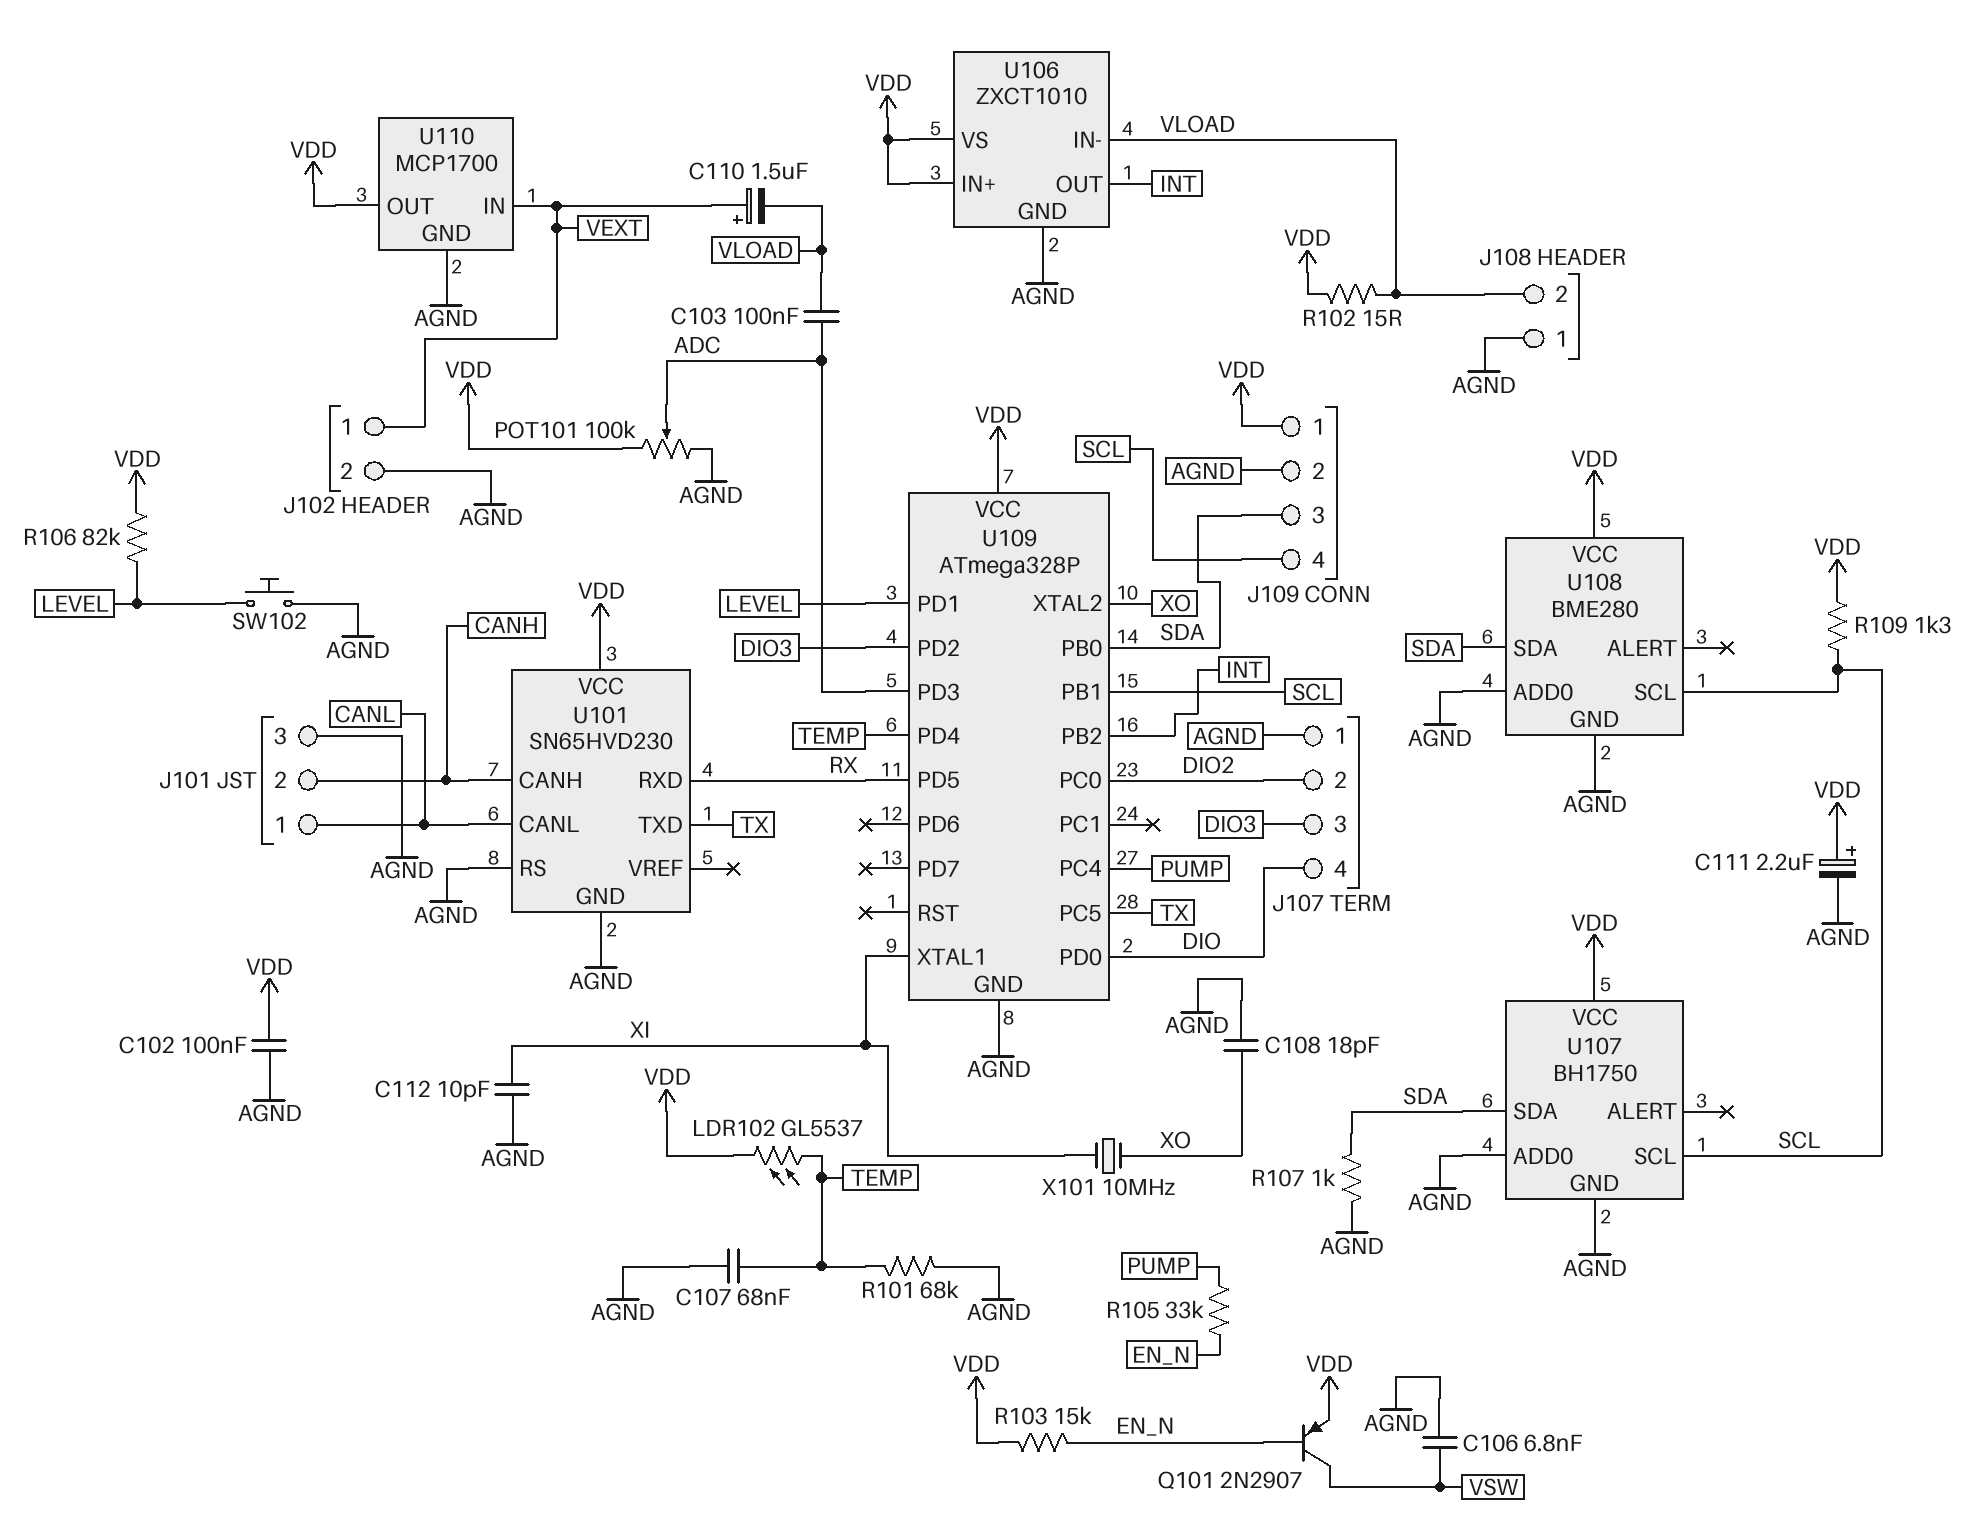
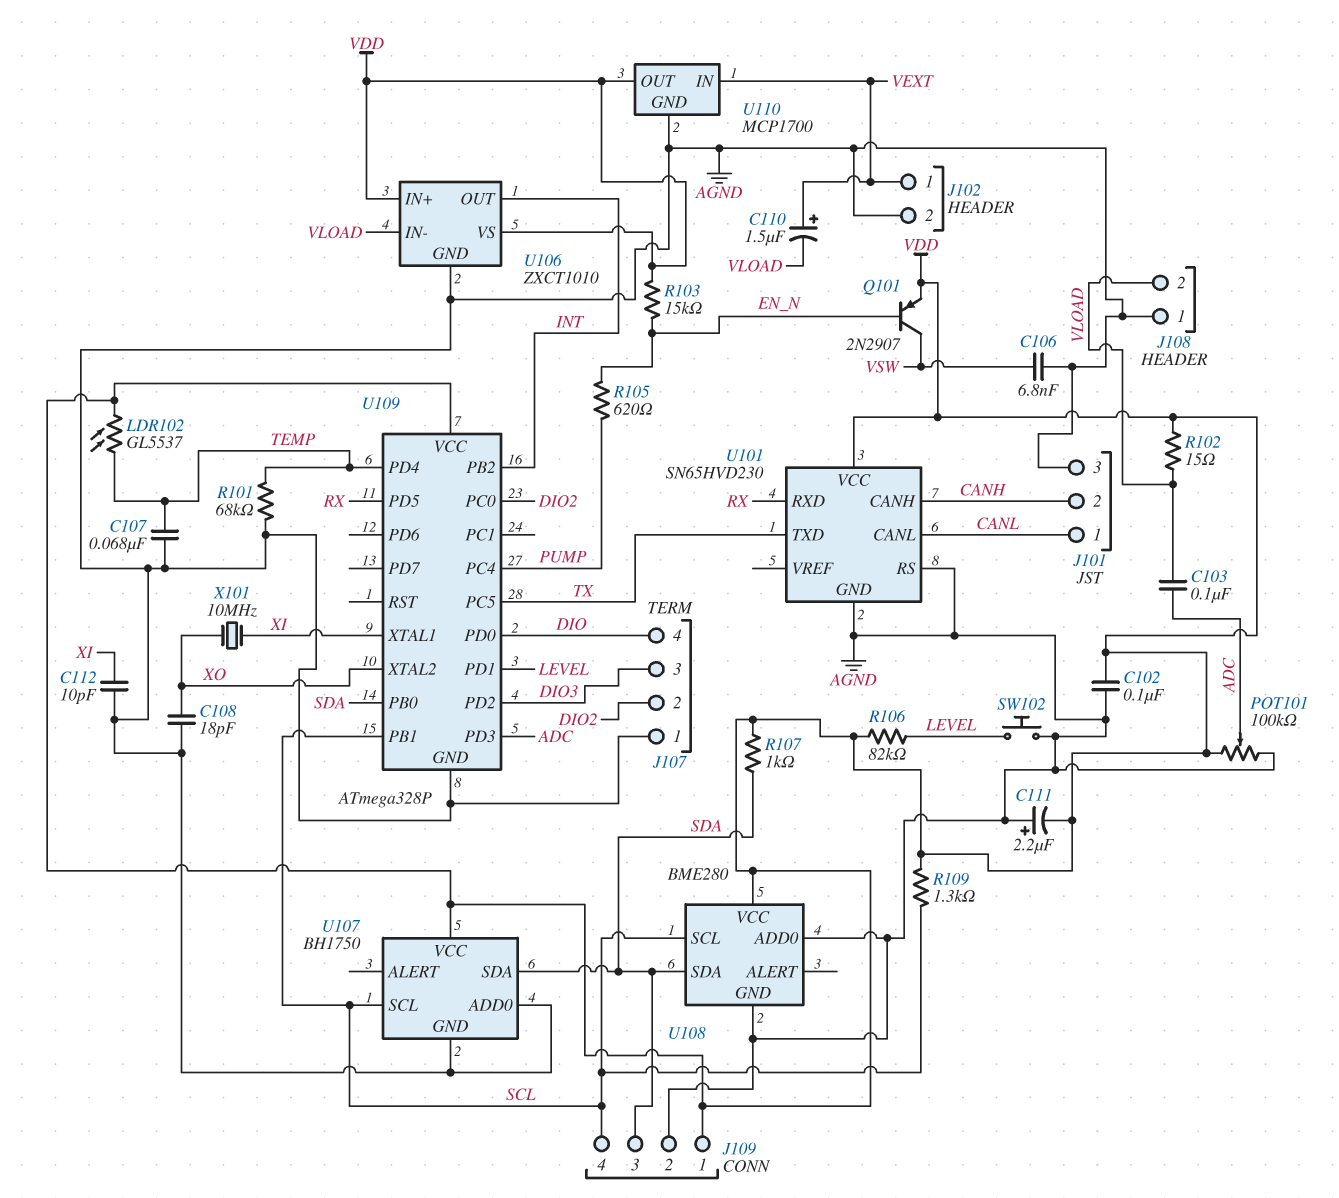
C111: 2.2uF (plus VDD, minus AGND) -> 2.2uF (plus AGND, minus VDD)
R105: 33k (EN_N, PUMP) -> 620 (EN_N, PUMP)
R107: 1k (AGND, SDA) -> 1k (SDA, VDD)

